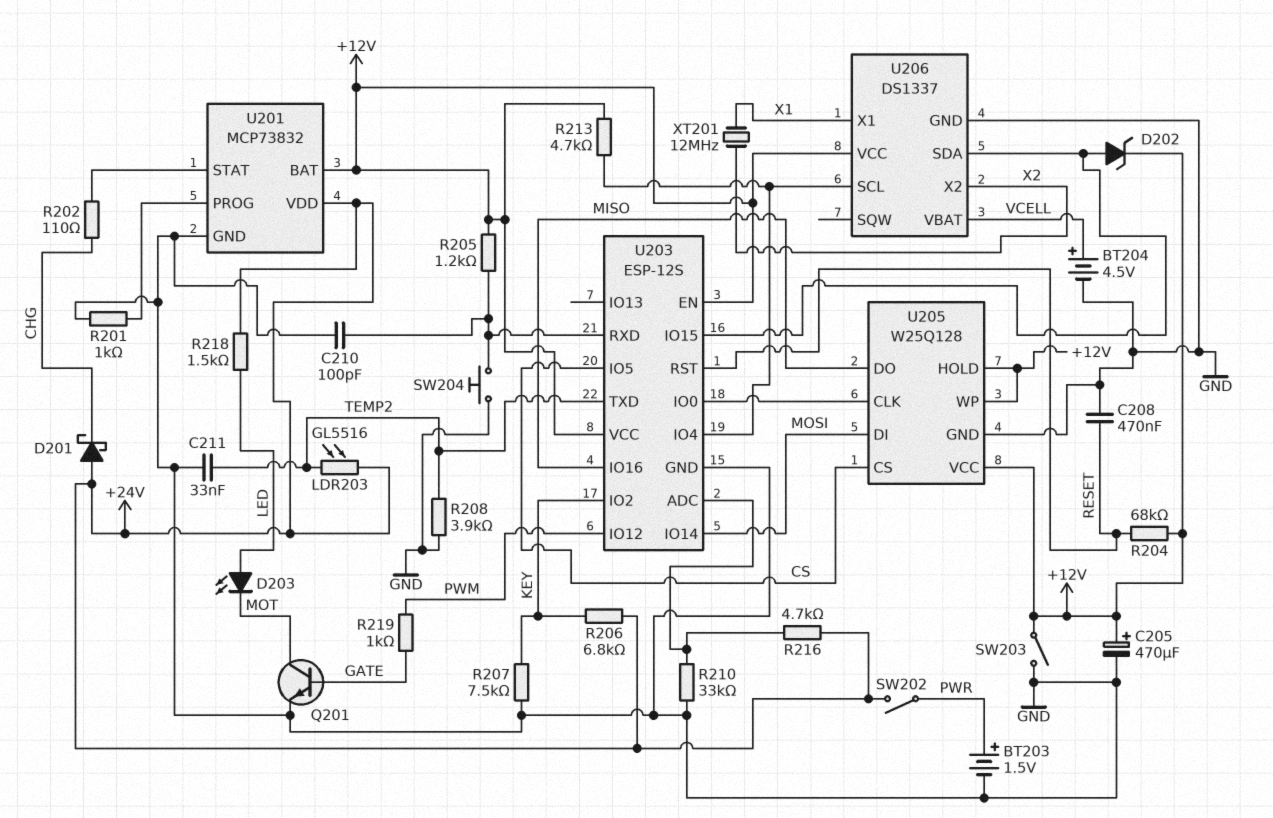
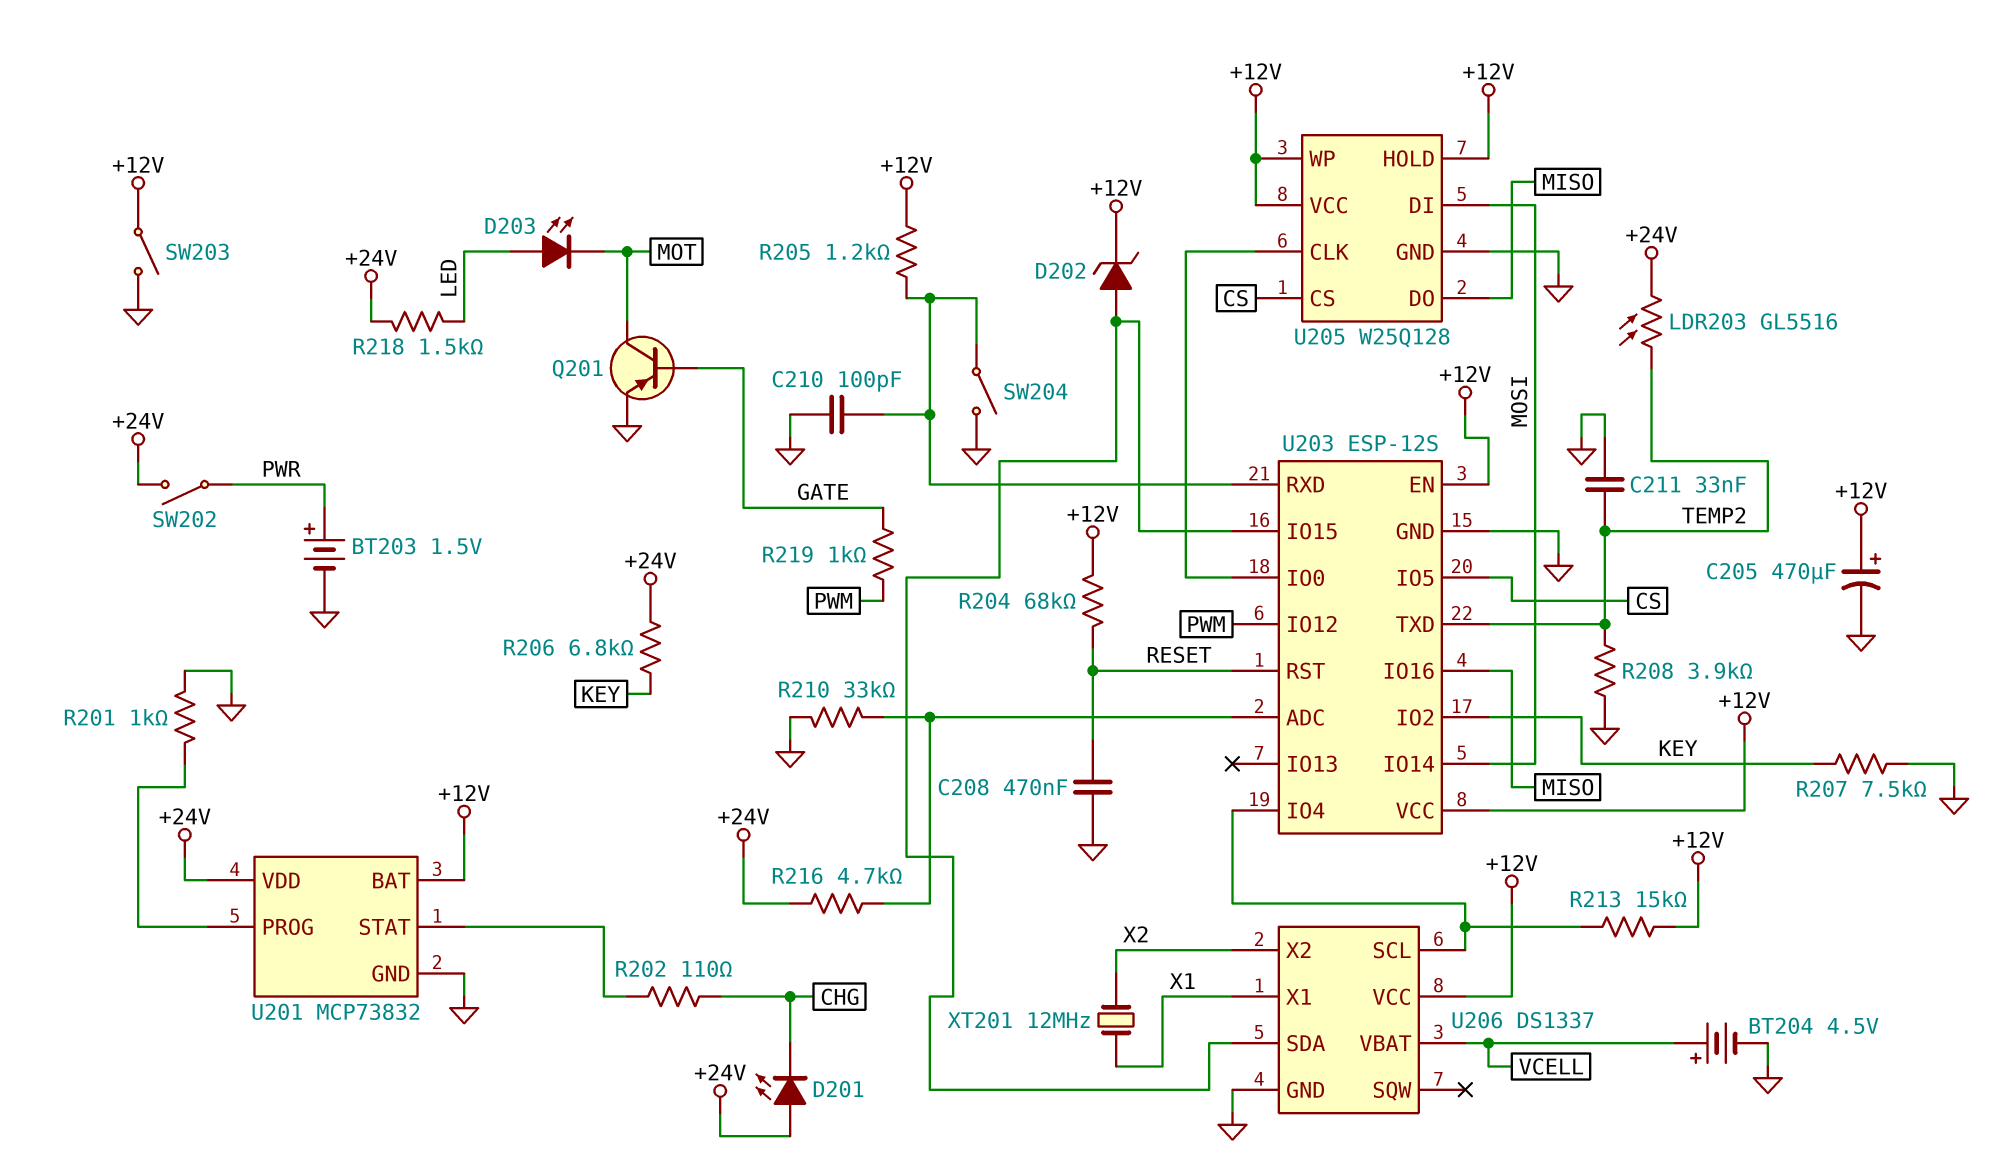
D201: schottky (A +24V, K CHG) -> LED (A +24V, K CHG)
Q201: NPN (B GATE, C MOT, E GND) -> PNP (B GATE, C MOT, E GND)
R213: 4.7k (+12V, U203/IO4) -> 15k (+12V, U203/IO4)
SW204: button (GND, U203/RXD) -> switch (GND, U203/RXD)

